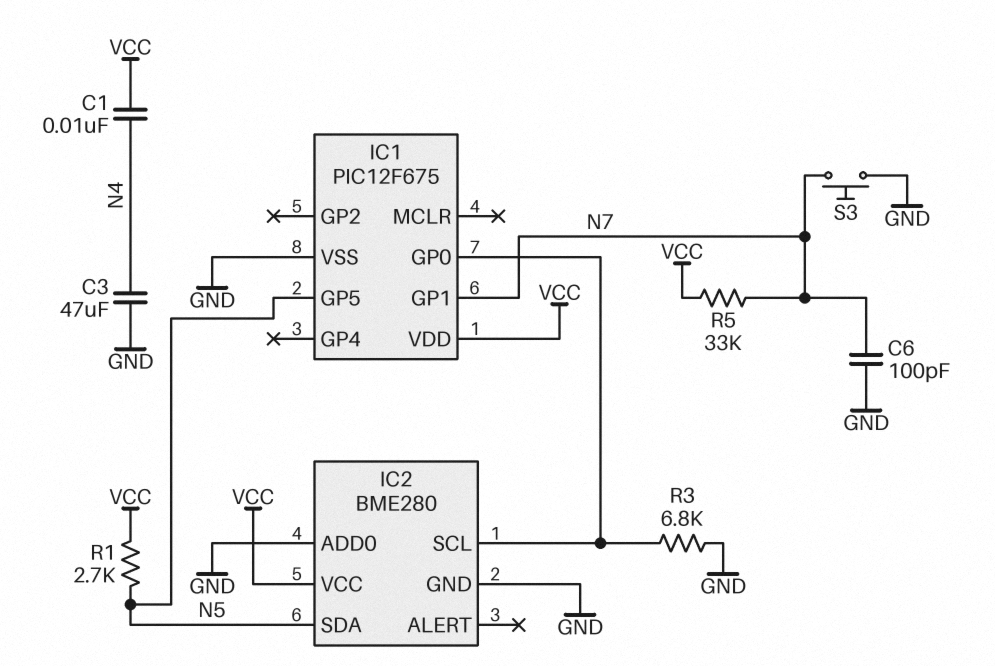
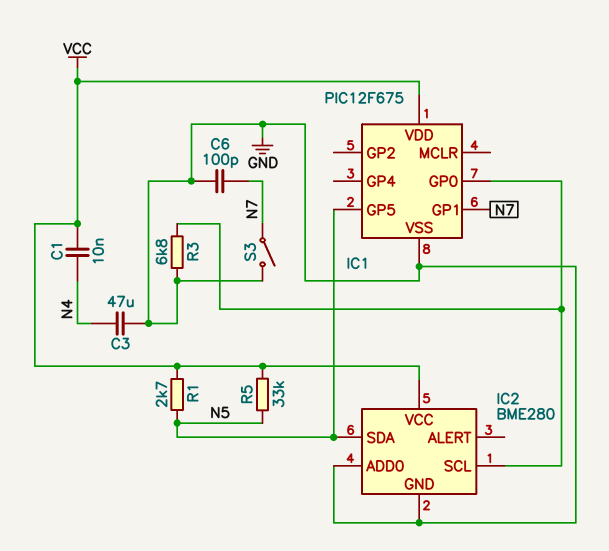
R5: 33k (N7, VCC) -> 33k (N5, VCC)
S3: button (GND, N7) -> switch (GND, N7)

